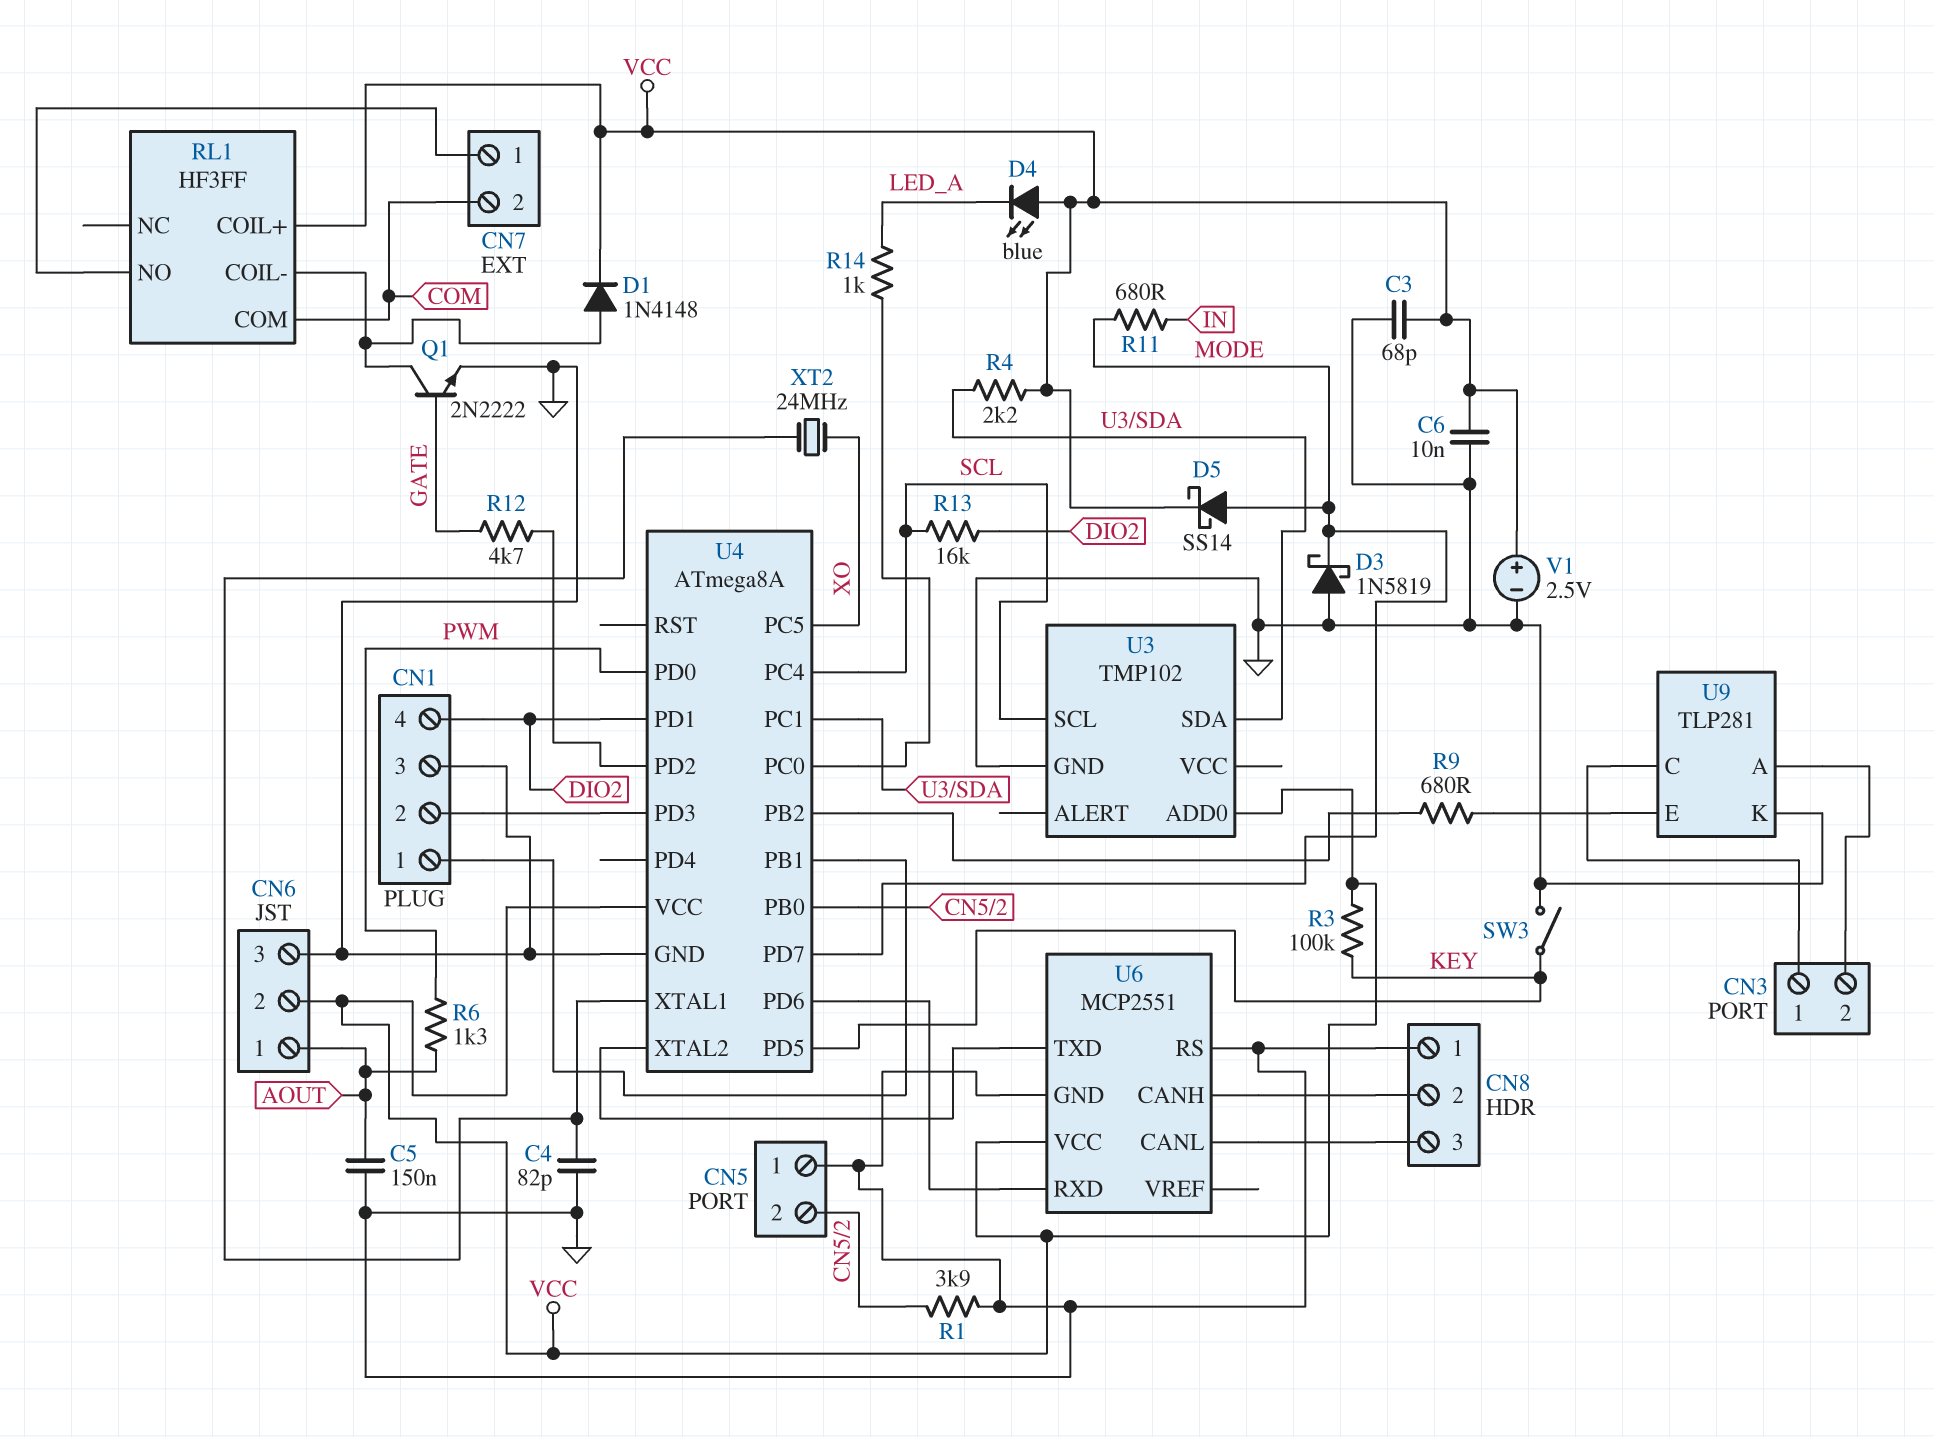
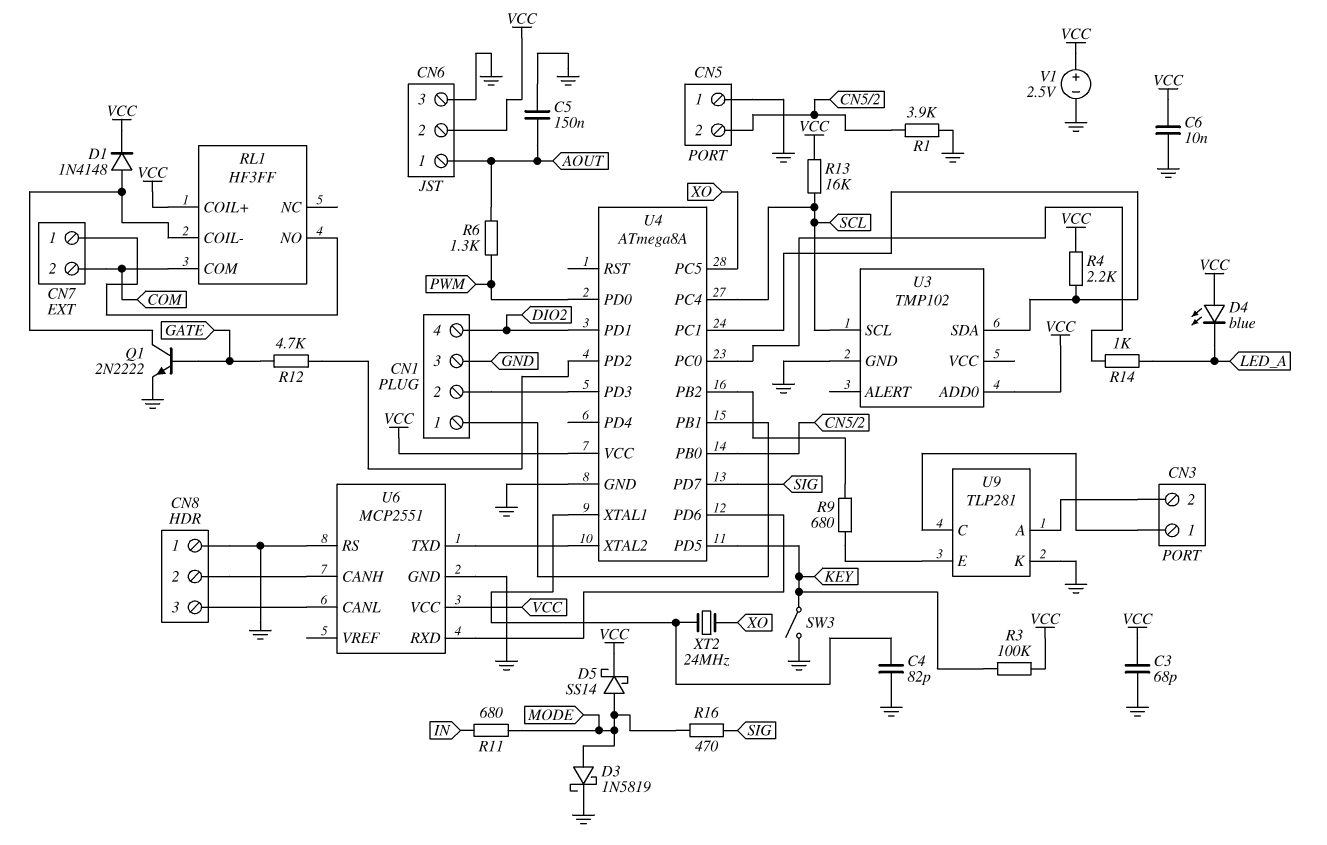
D3: schottky 1N5819 (A GND, K MODE) -> schottky 1N5819 (A MODE, K GND)
R13: 16k (DIO2, SCL) -> 16k (SCL, VCC)
R16: none -> 470 (MODE, SIG)
U4 pin PD7: MODE -> SIG

